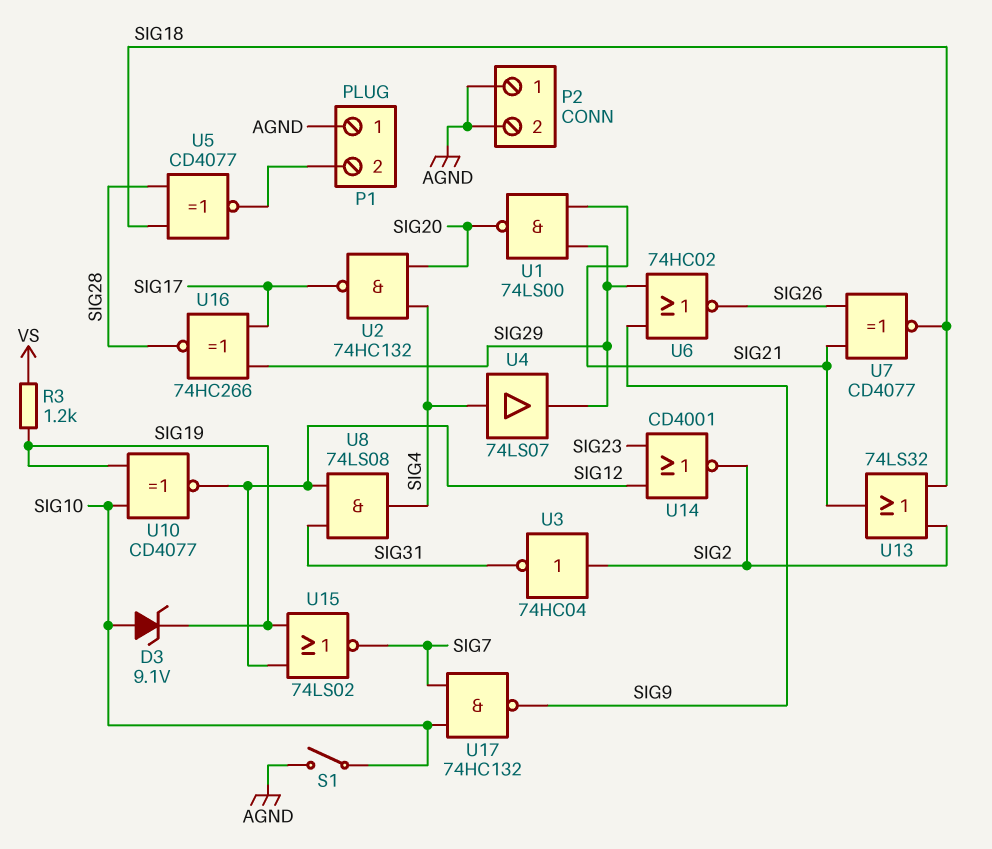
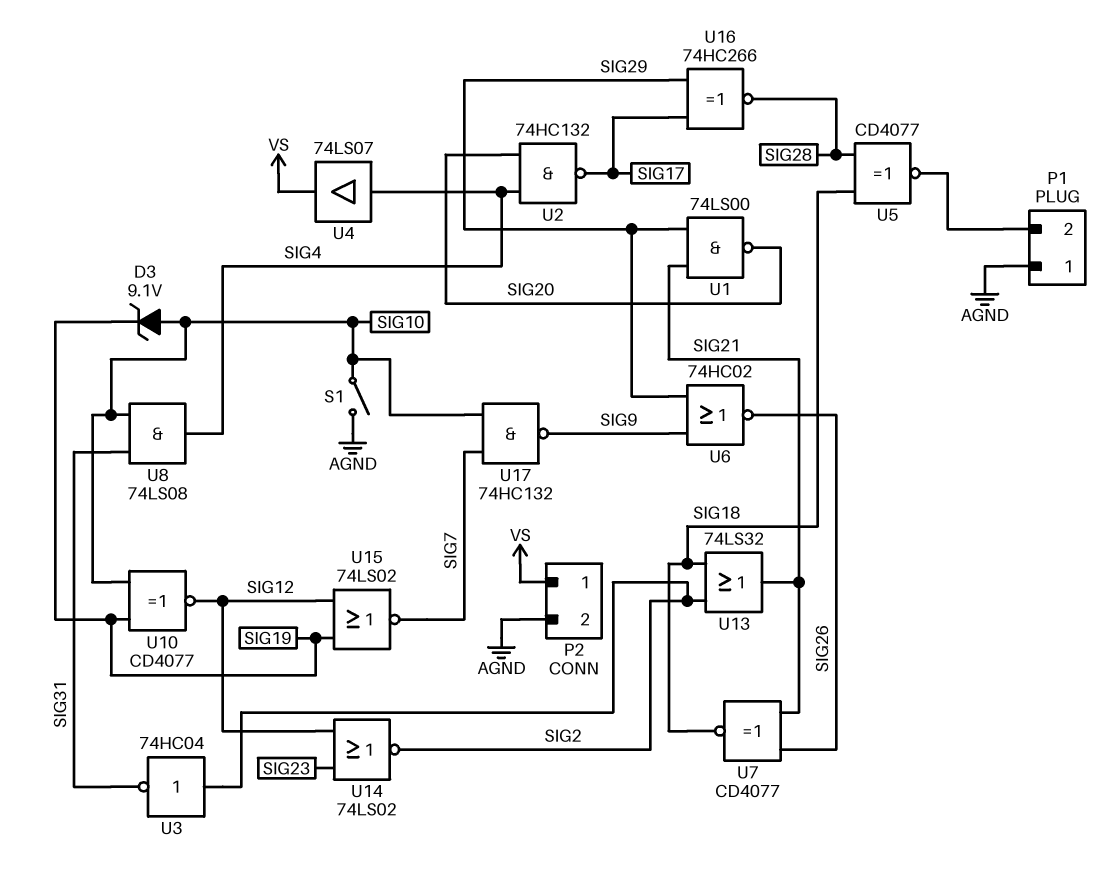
P2 pin 1: AGND -> VS
R3: 1.2k (SIG19, VS) -> none
U4: buffer 74LS07 (in SIG4, out SIG29) -> buffer 74LS07 (in SIG4, out VS)
U8: AND 74LS08 (in SIG12, in SIG31, out SIG4) -> AND 74LS08 (in SIG10, in SIG31, out SIG4)
U14: NOR CD4001 (in SIG12, in SIG23, out SIG2) -> NOR 74LS02 (in SIG12, in SIG23, out SIG2)

